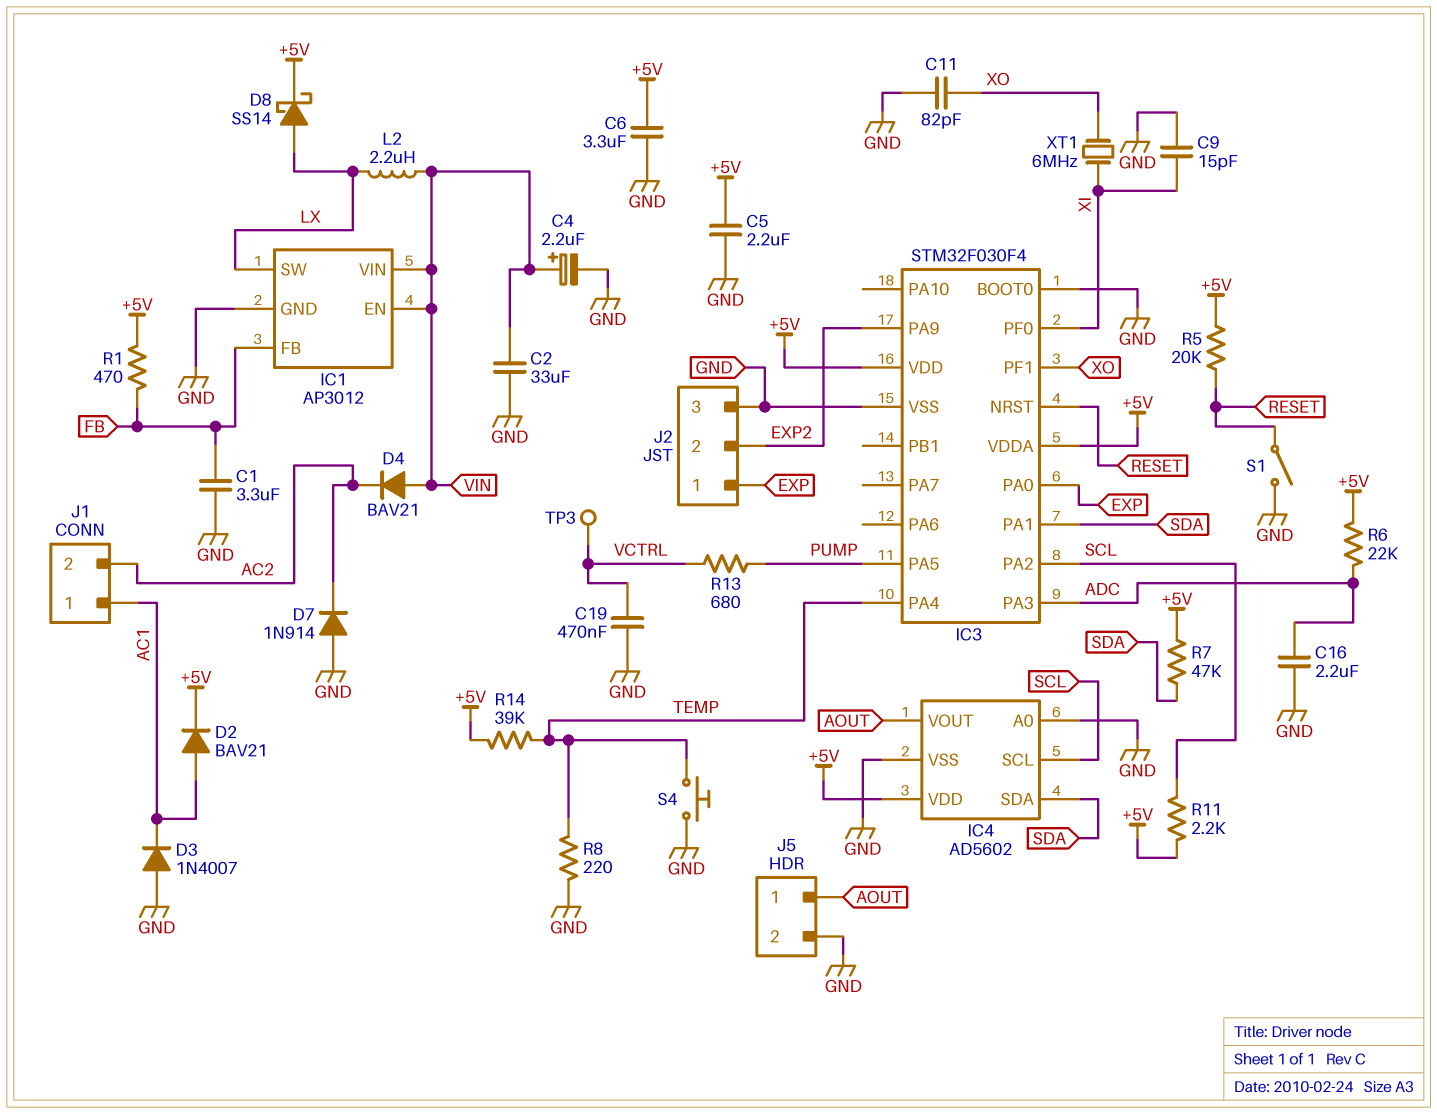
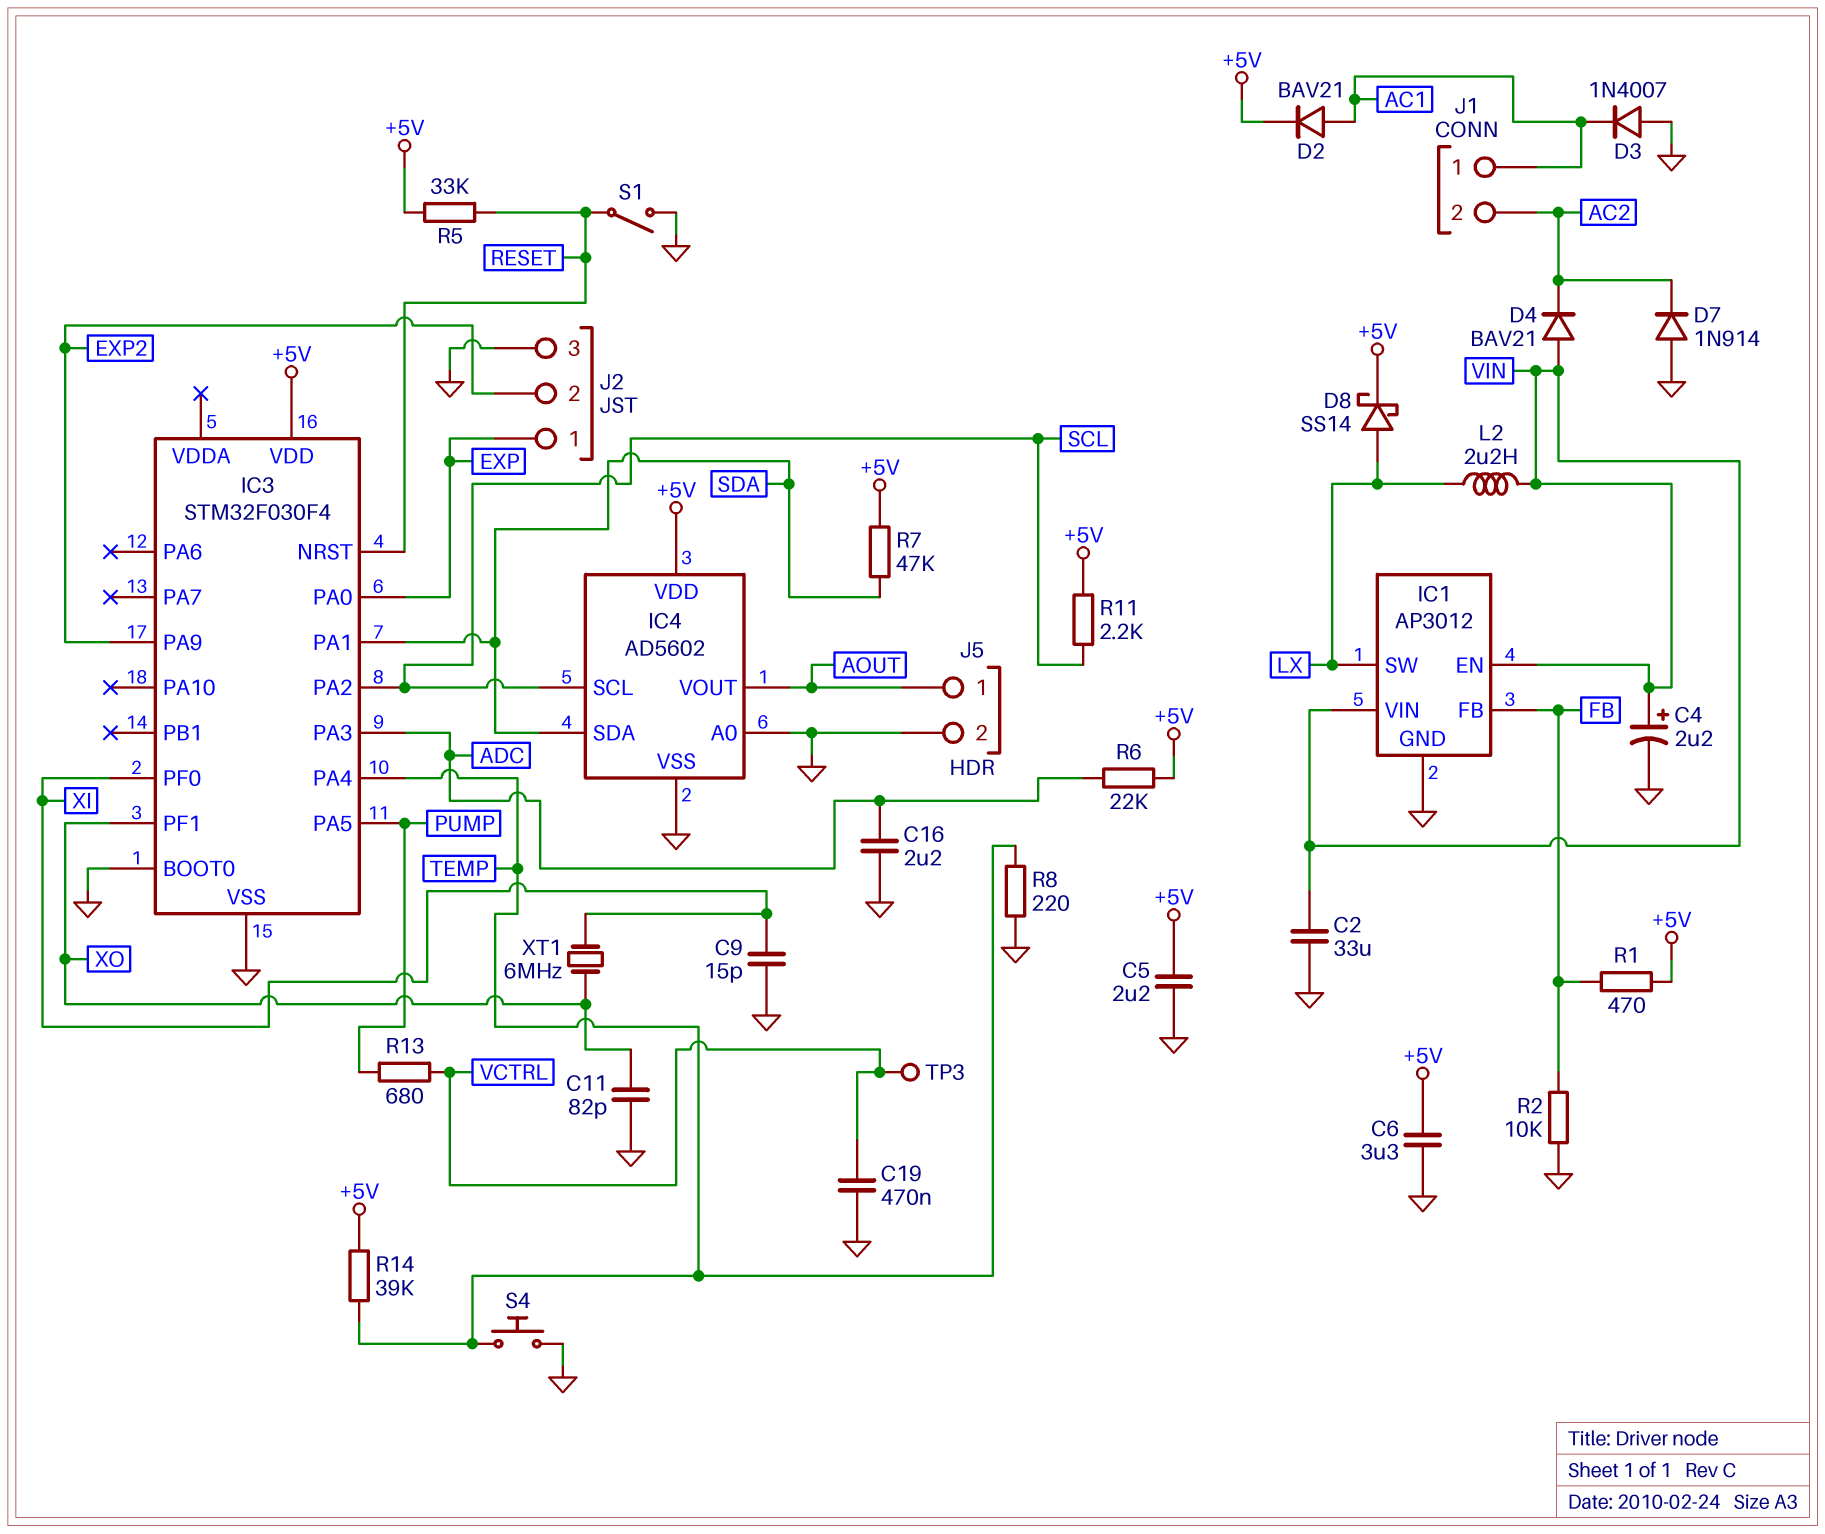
C1: 3.3uF (FB, GND) -> none
IC3 pin VDDA: +5V -> none
R2: none -> 10k (FB, GND)
R5: 20k (+5V, RESET) -> 33k (+5V, RESET)

